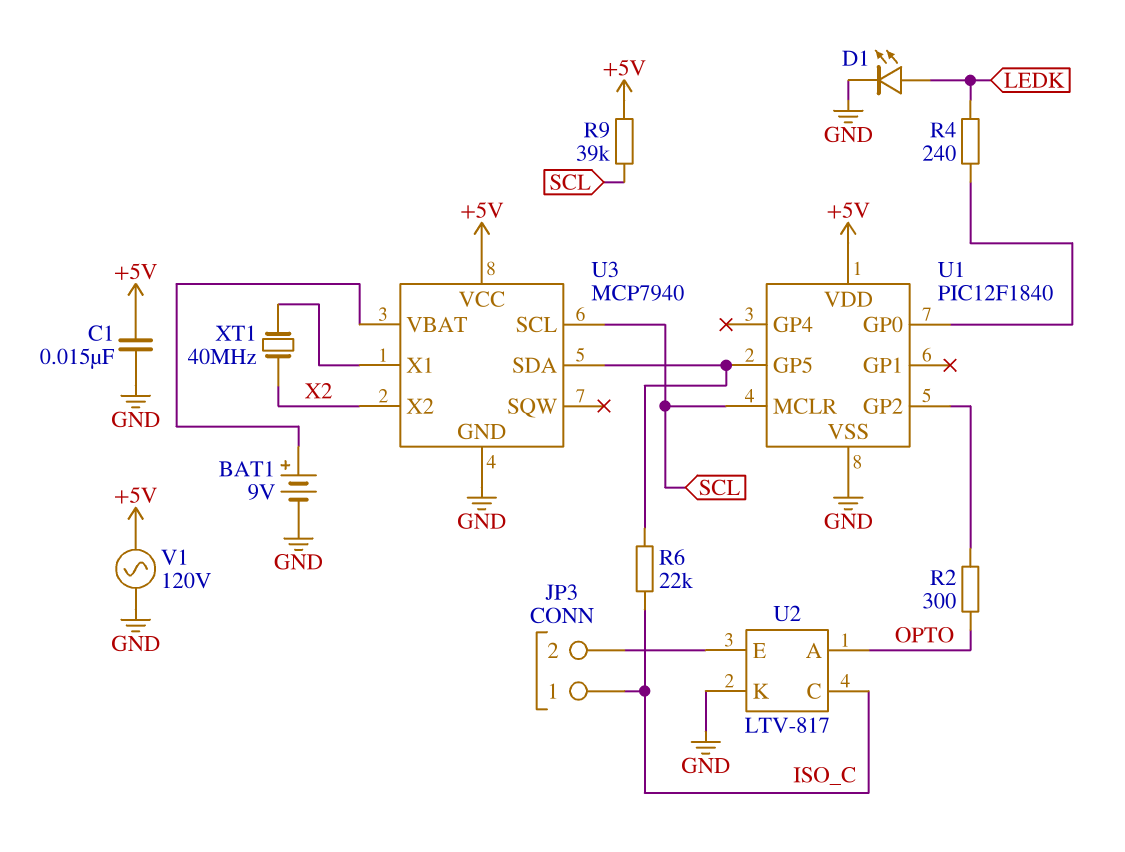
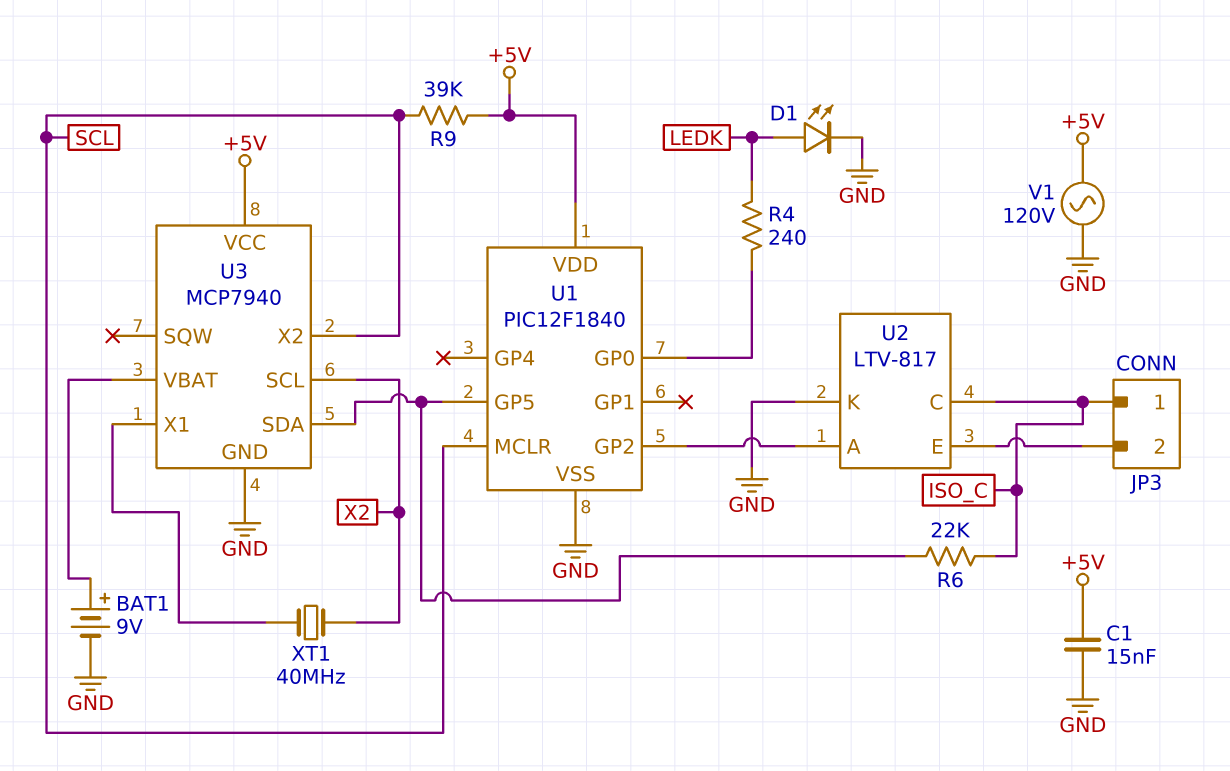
R2: 300 (OPTO, U1/GP2) -> none
U2 pin A: OPTO -> U1/GP2
U3 pin SCL: SCL -> X2
U3 pin X2: X2 -> SCL

